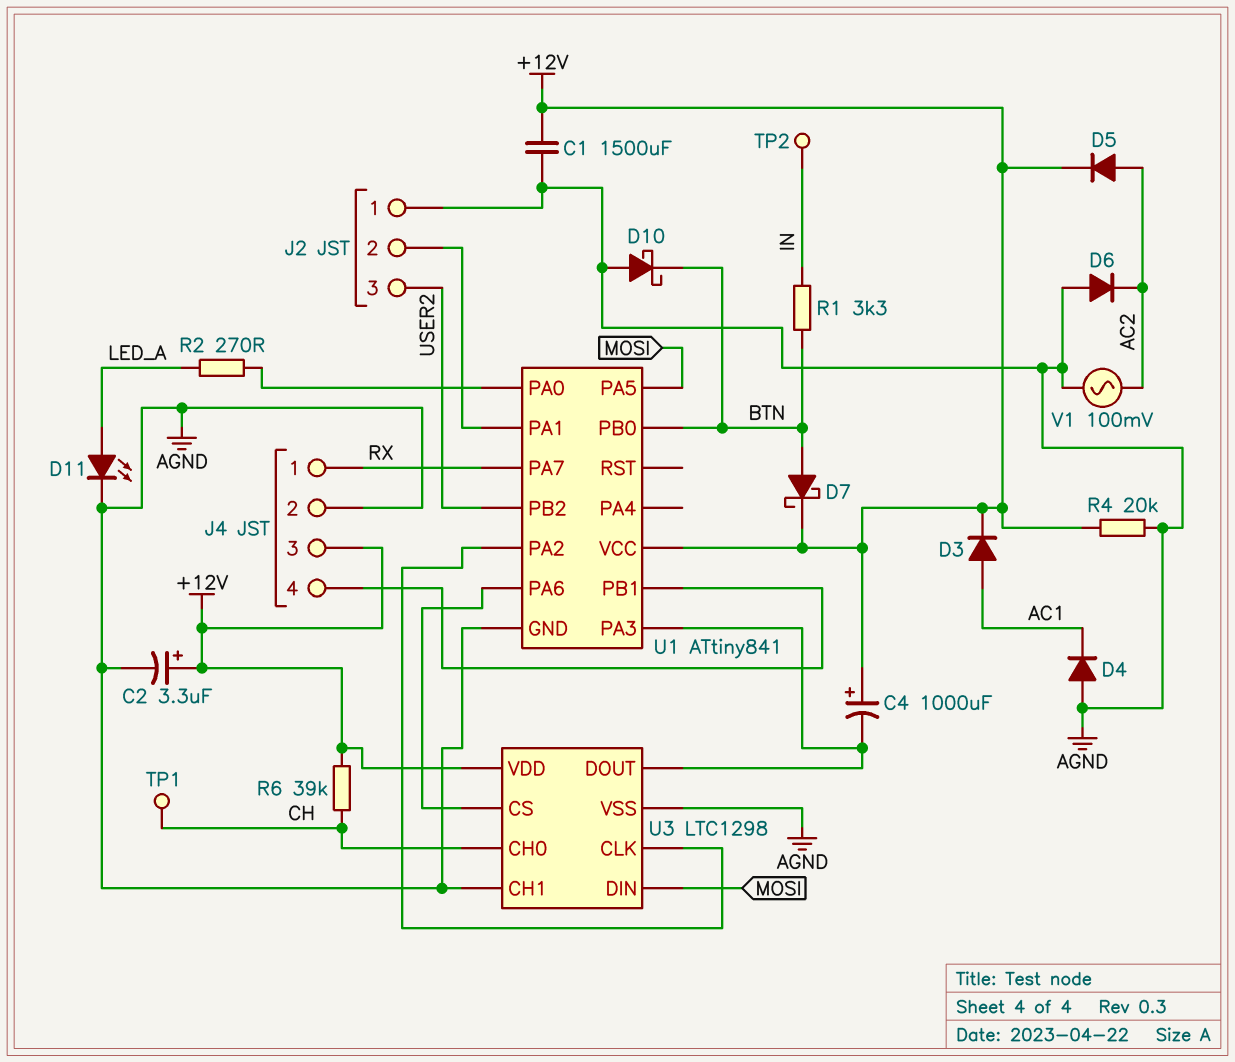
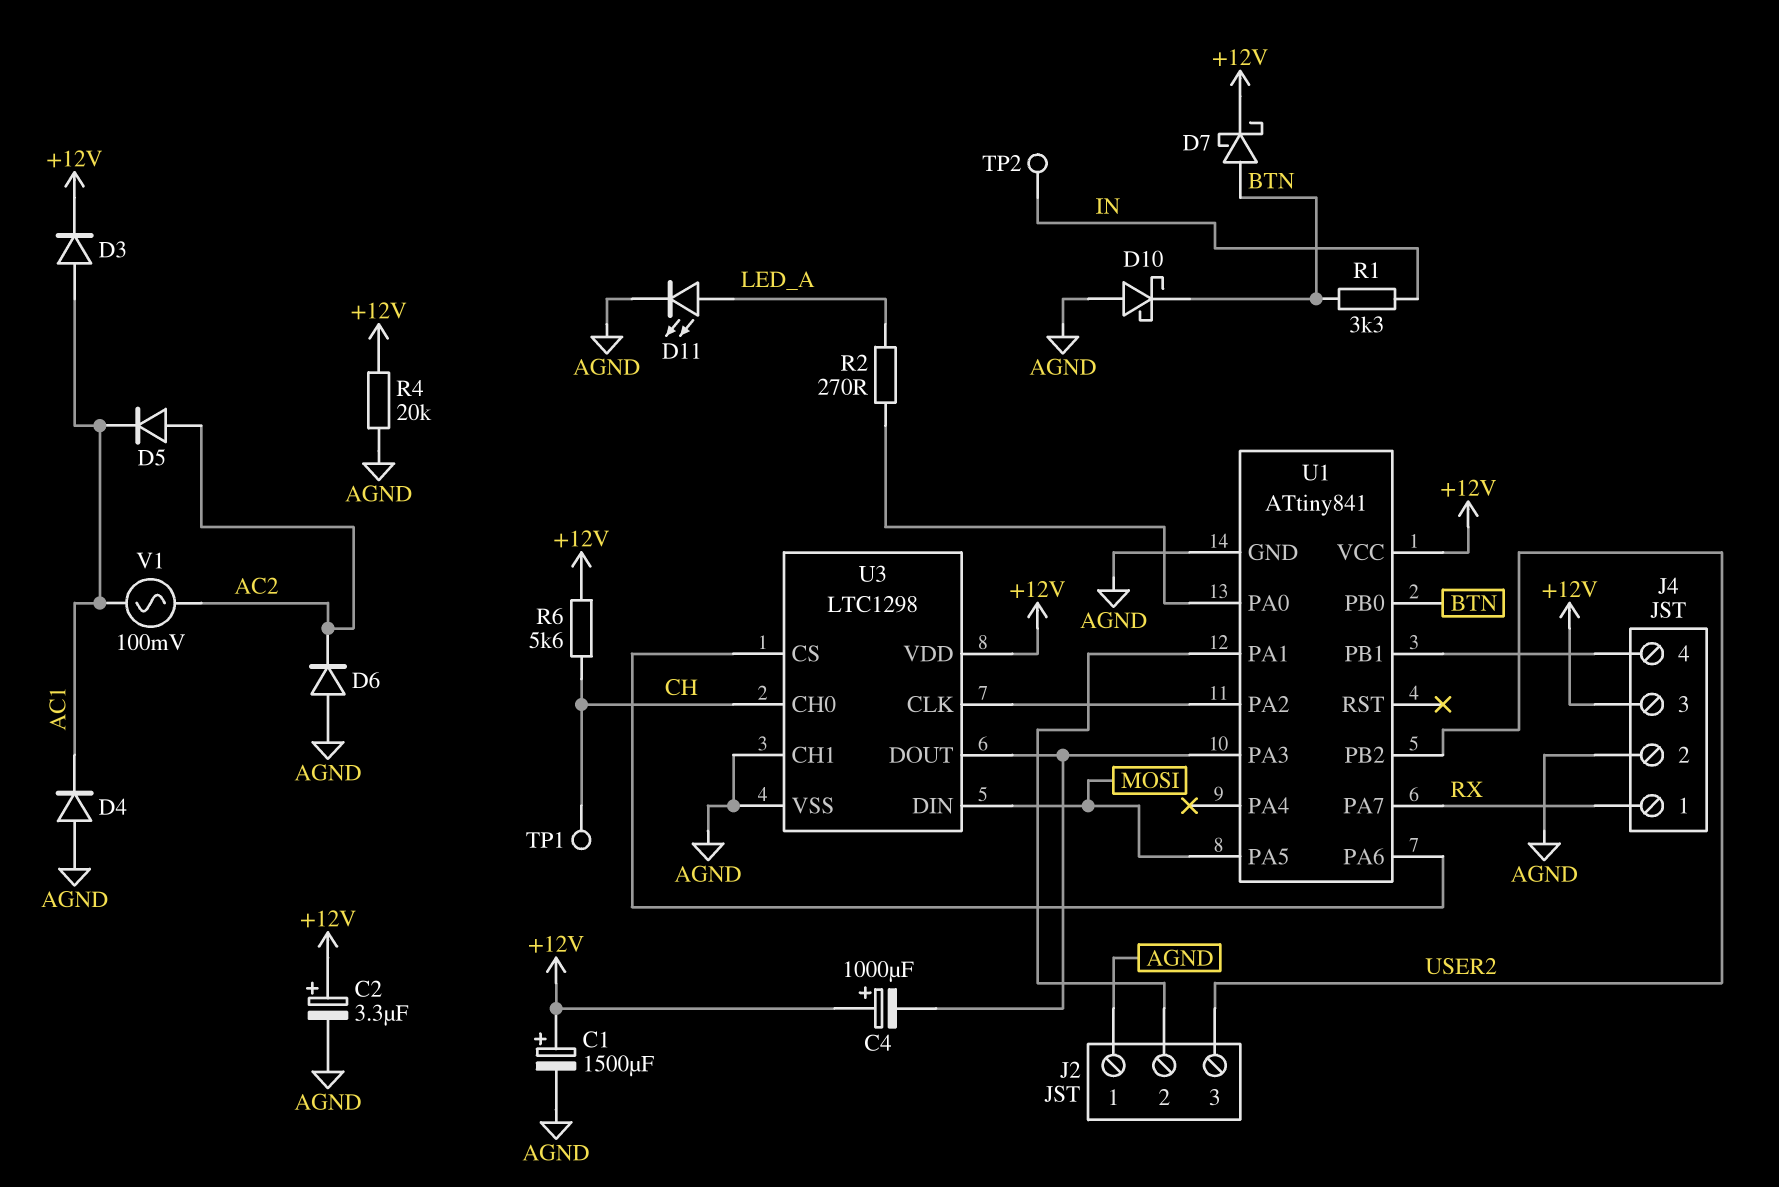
C1: 1500uF (+12V, AGND) -> 1500uF (plus +12V, minus AGND)
D5: diode (A AC2, K +12V) -> diode (A AC2, K AC1)
R6: 39k (+12V, CH) -> 5.6k (+12V, CH)
V1: AC 100mV (AC2, AGND) -> AC 100mV (AC1, AC2)

